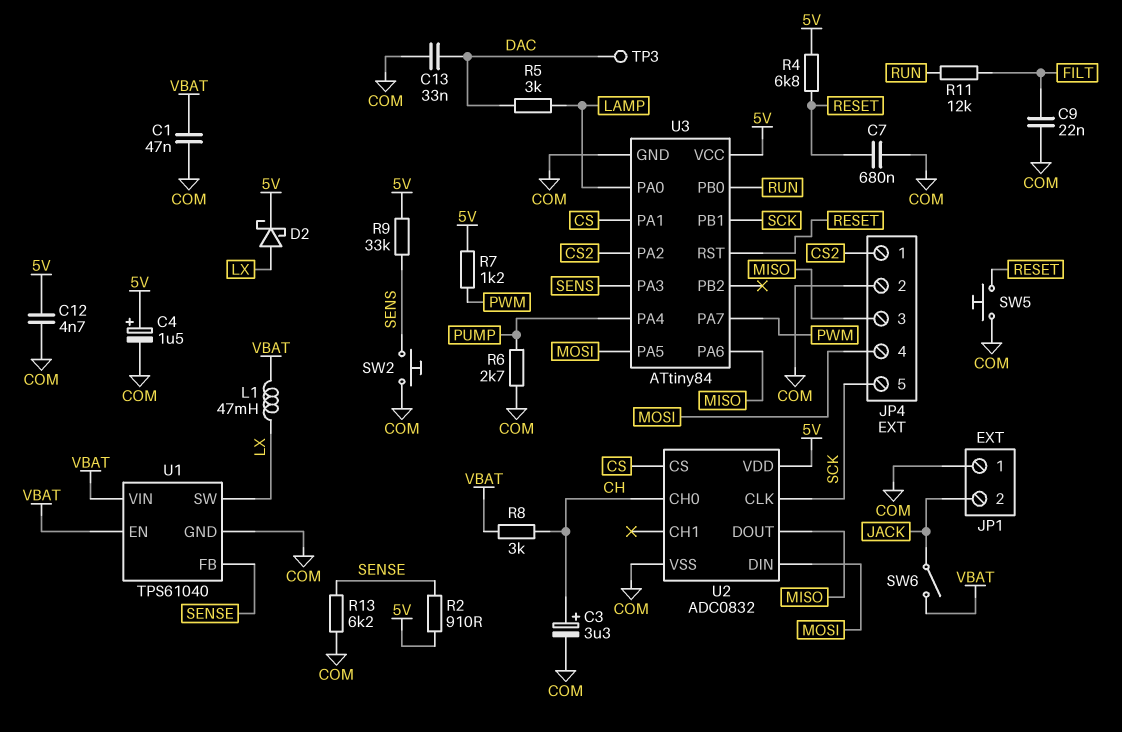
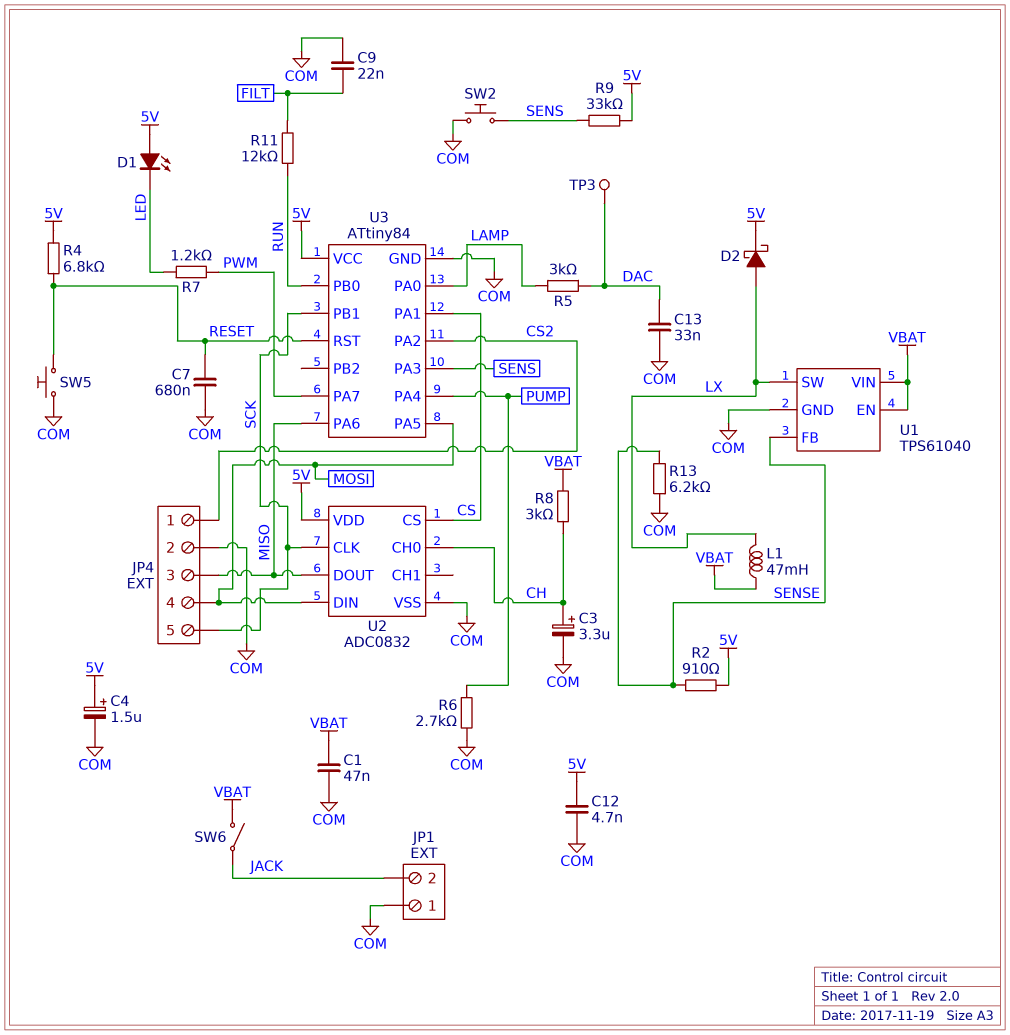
D1: none -> LED (A 5V, K LED)
R7: 1.2k (5V, PWM) -> 1.2k (LED, PWM)

